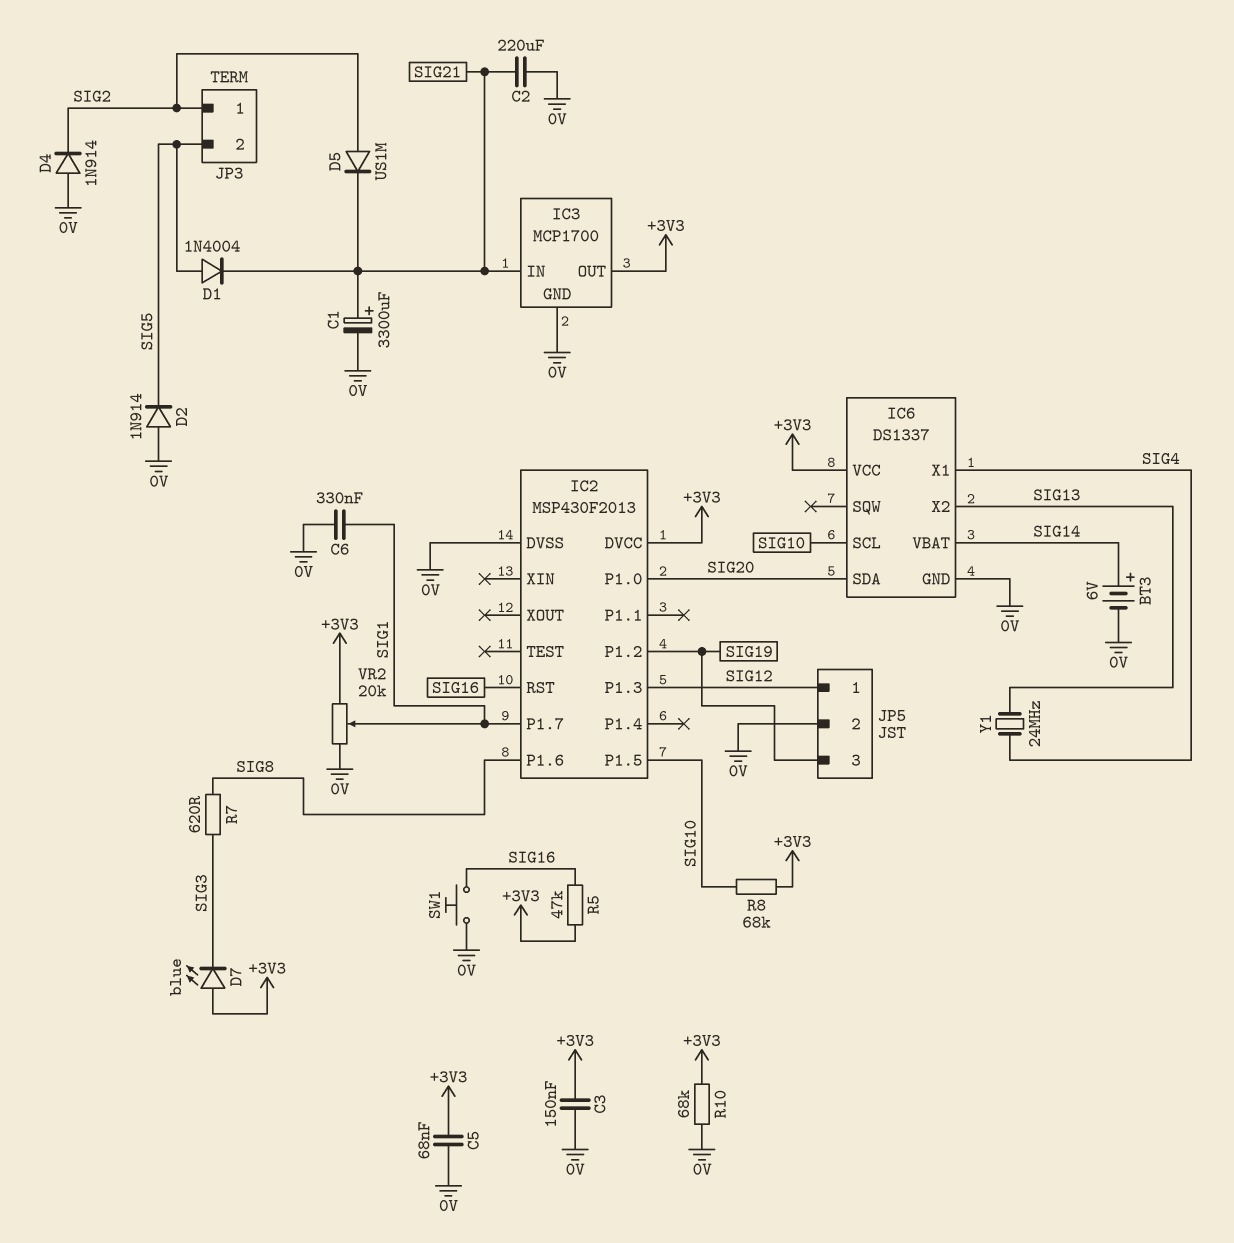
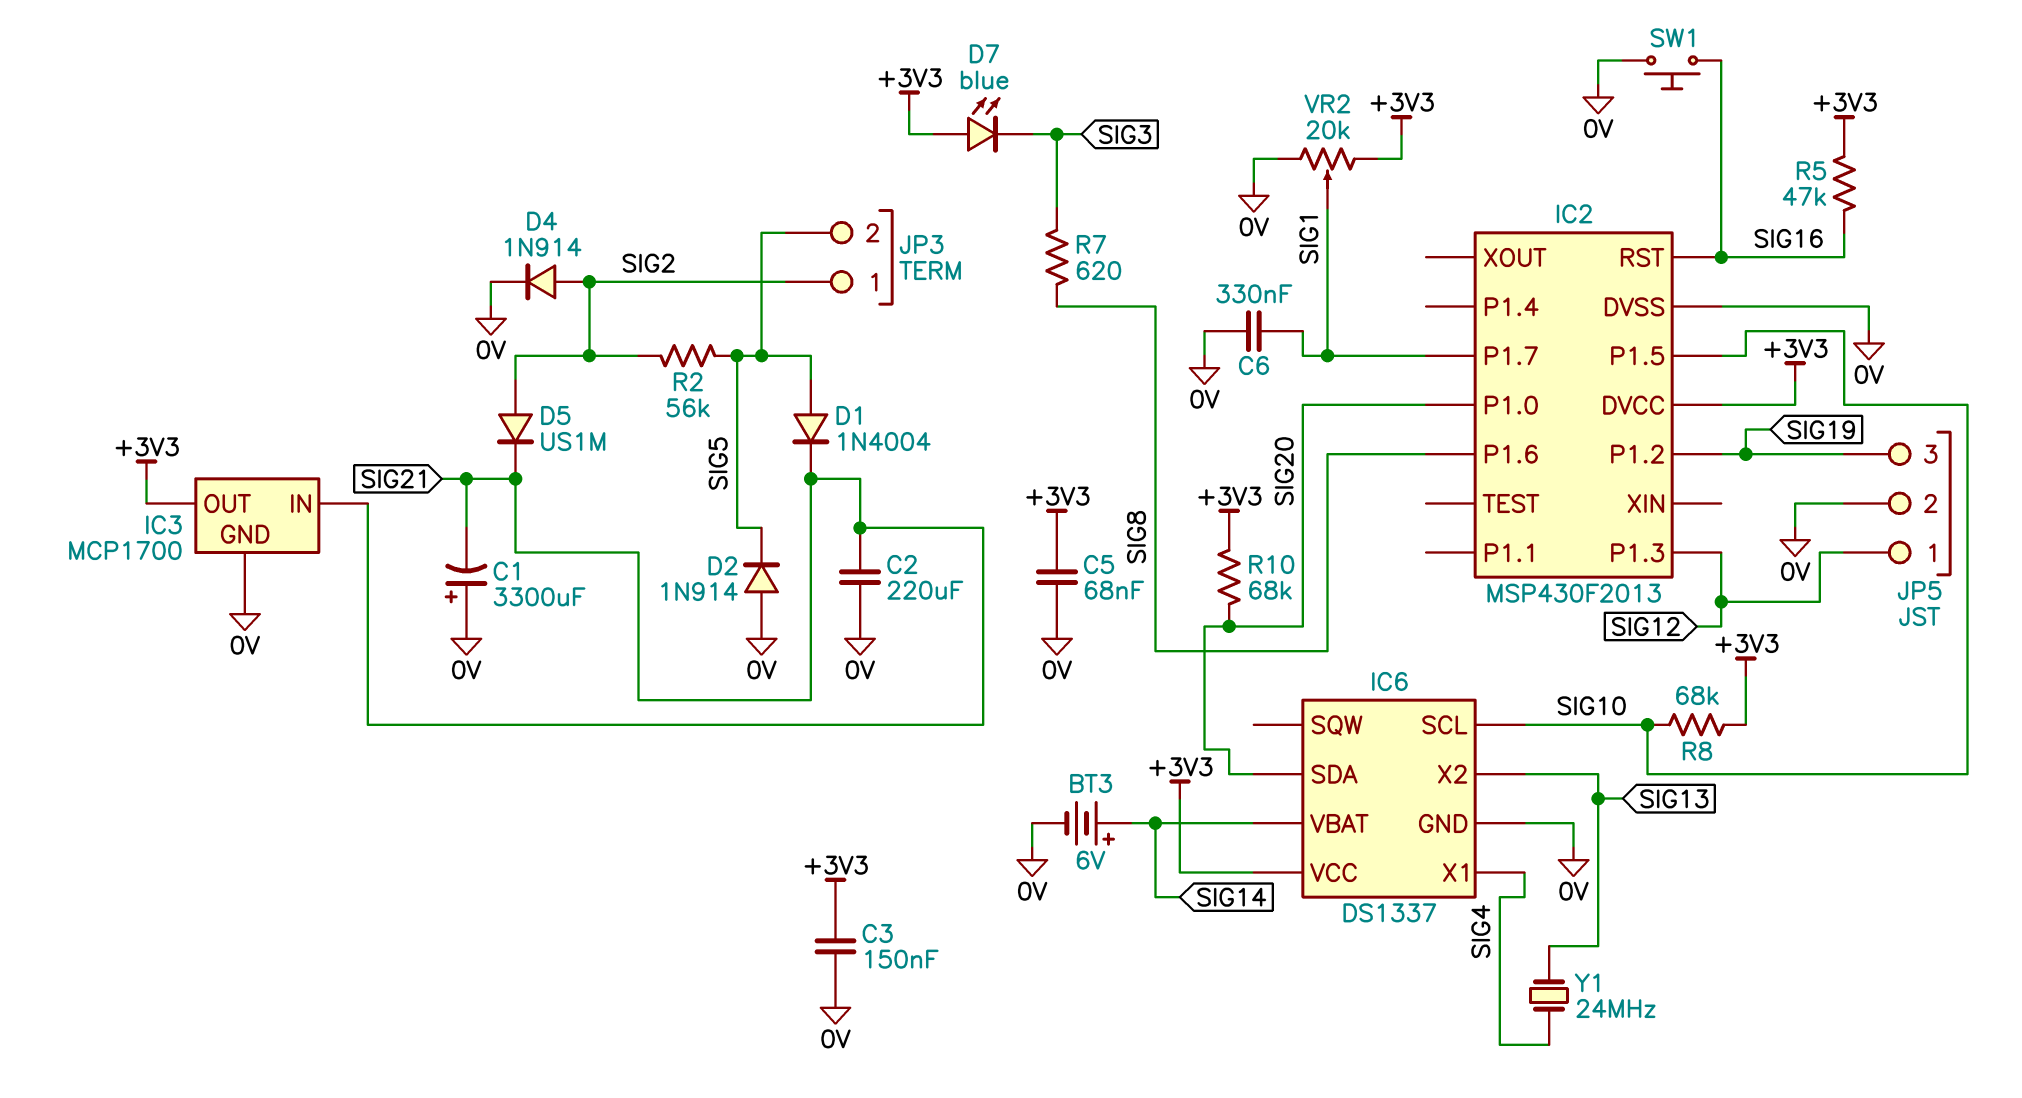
C1: 3300uF (plus SIG21, minus 0V) -> 3300uF (plus 0V, minus SIG21)
D4: diode 1N914 (A 0V, K SIG2) -> diode 1N914 (A SIG2, K 0V)
R2: none -> 56k (SIG2, SIG5)
R10: 68k (+3V3, 0V) -> 68k (+3V3, SIG20)

